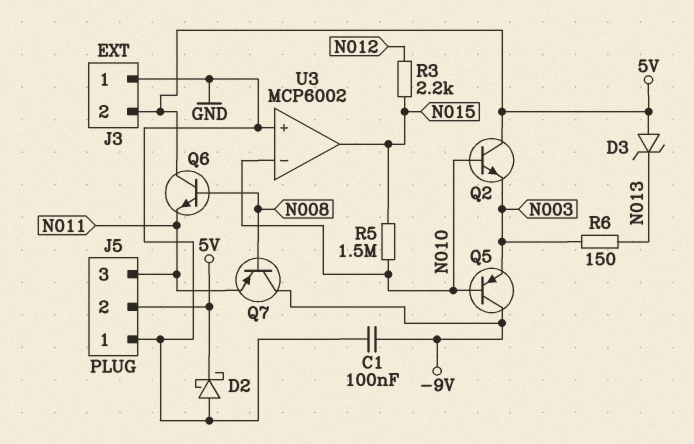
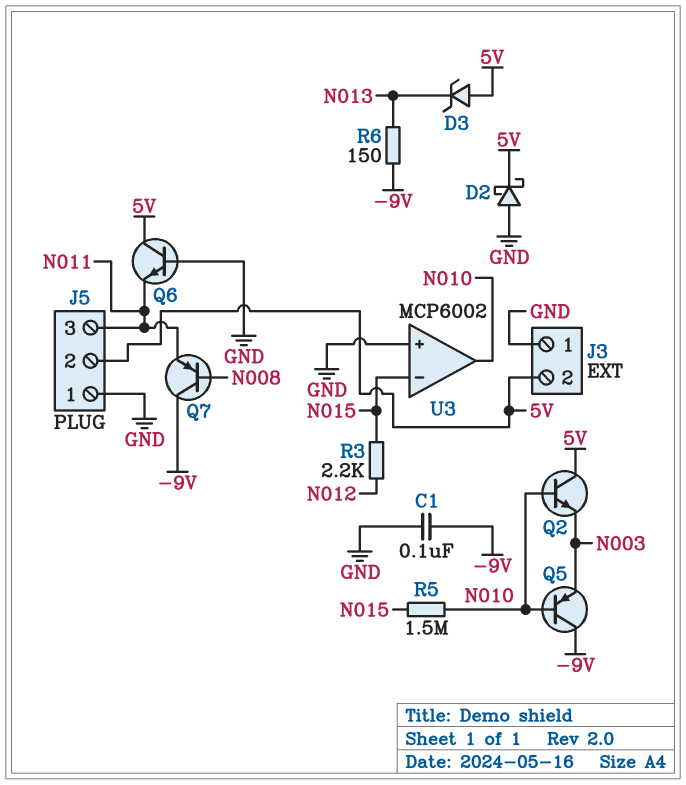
Q6: NPN (B N008, C 5V, E N011) -> NPN (B GND, C 5V, E N011)
R6: 150 (N003, N013) -> 150 (-9V, N013)
U3 pin in-: N010 -> N015
U3 pin out: N015 -> N010

